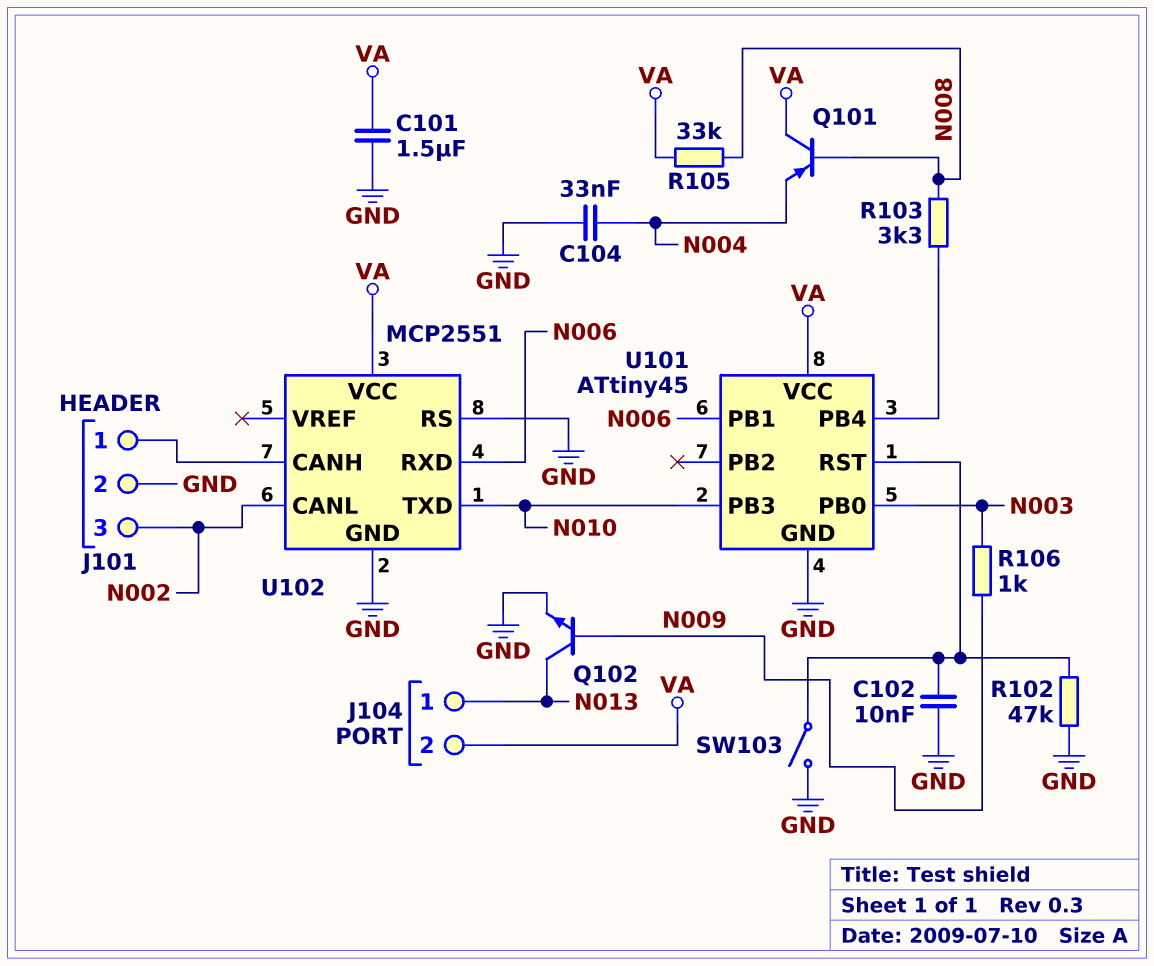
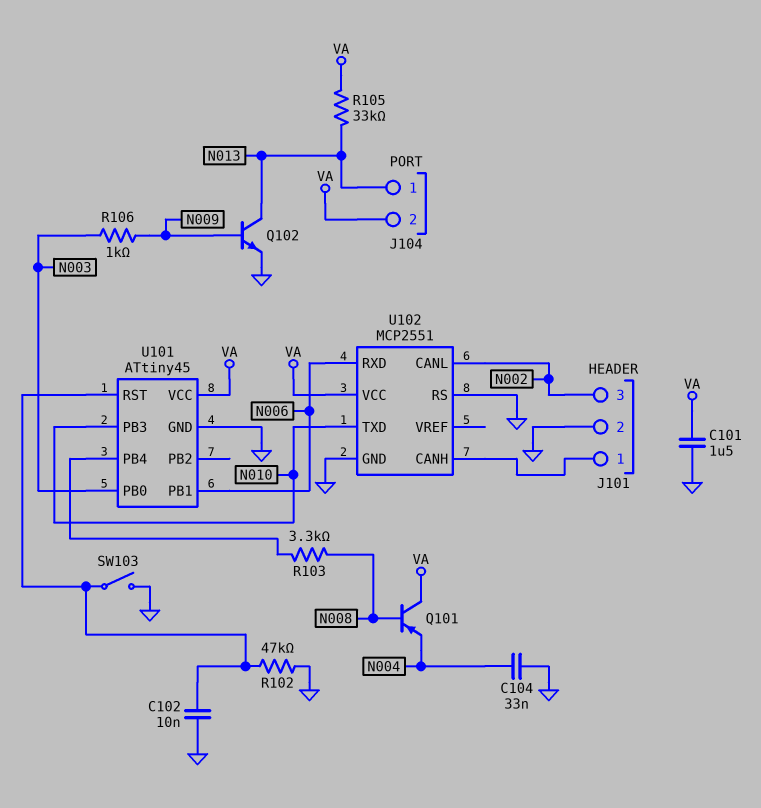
R105: 33k (N008, VA) -> 33k (N013, VA)

